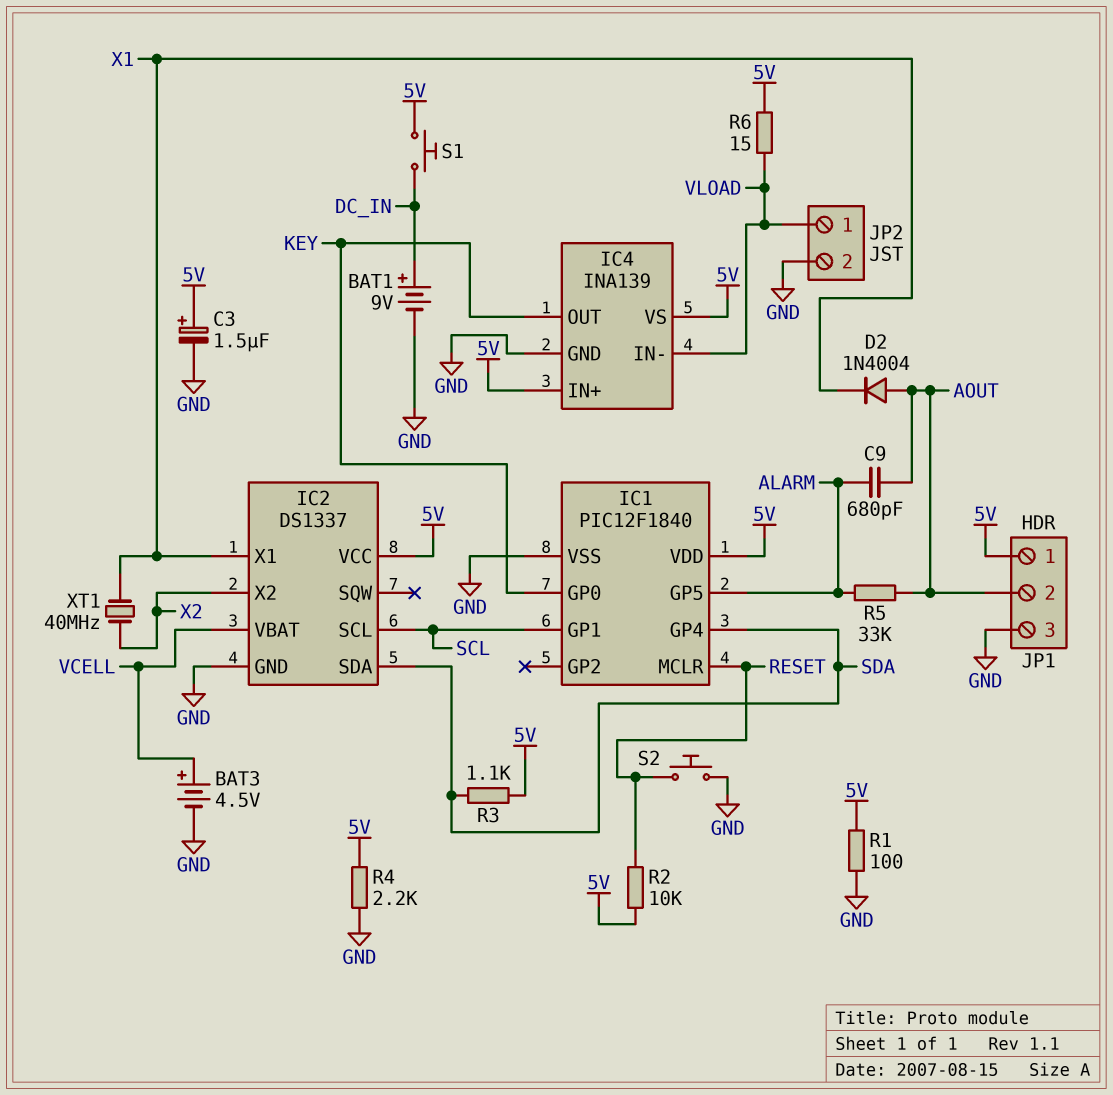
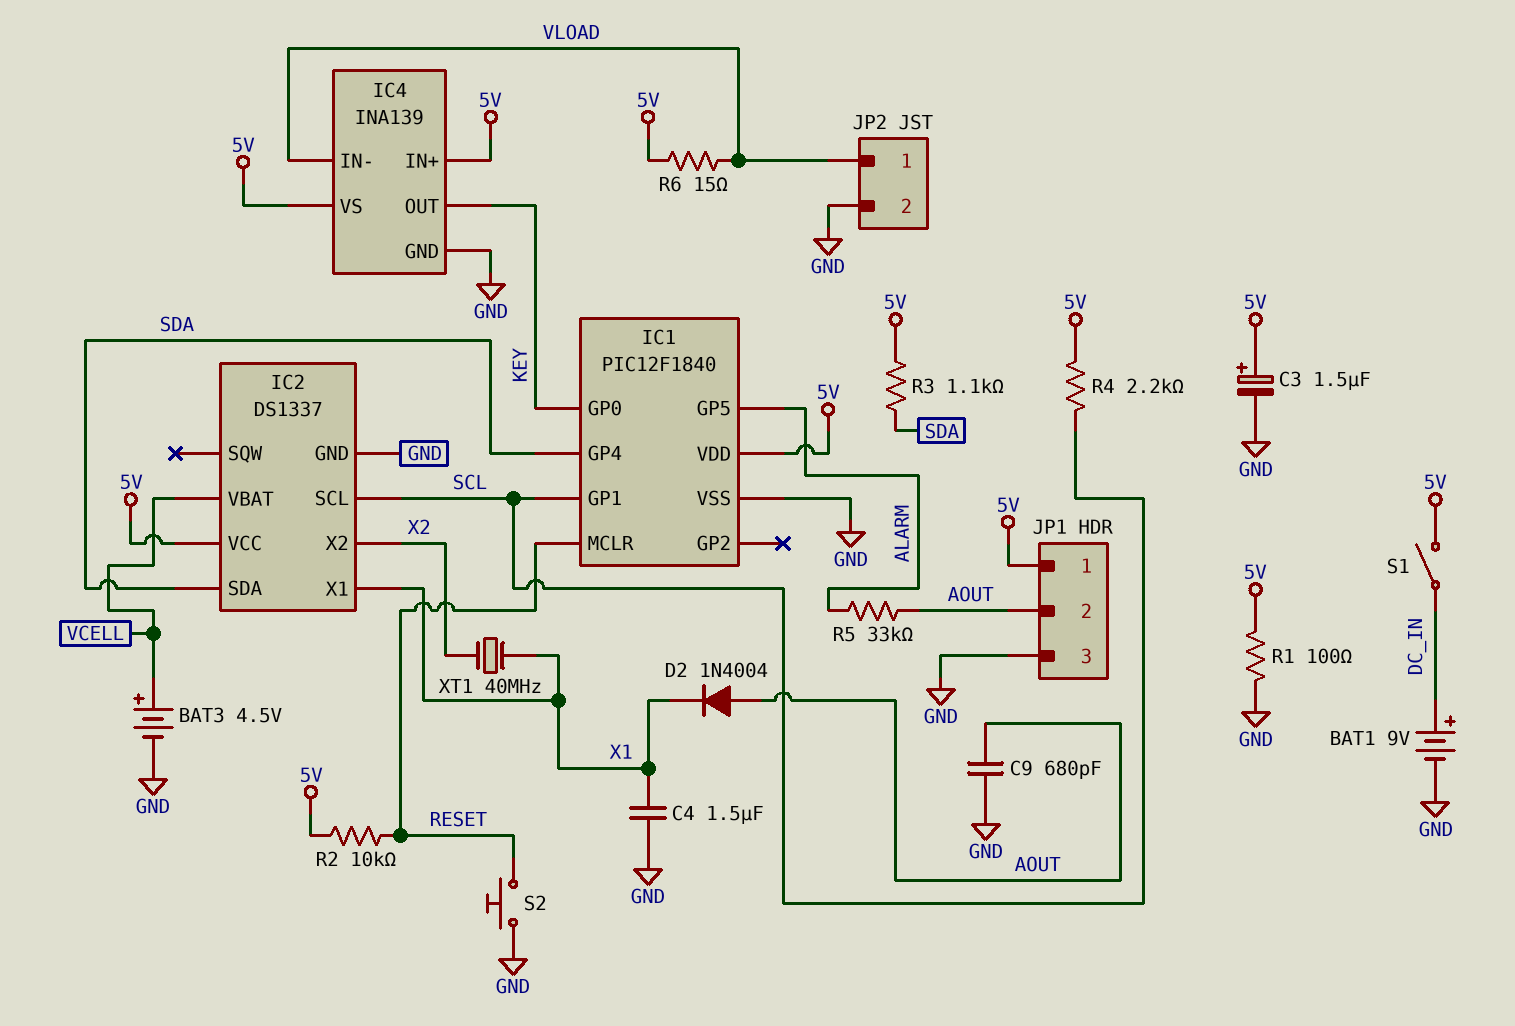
C4: none -> 1.5uF (GND, X1)
C9: 680pF (ALARM, AOUT) -> 680pF (AOUT, GND)
R4: 2.2k (5V, GND) -> 2.2k (5V, SCL)
S1: button (5V, DC_IN) -> switch (5V, DC_IN)

